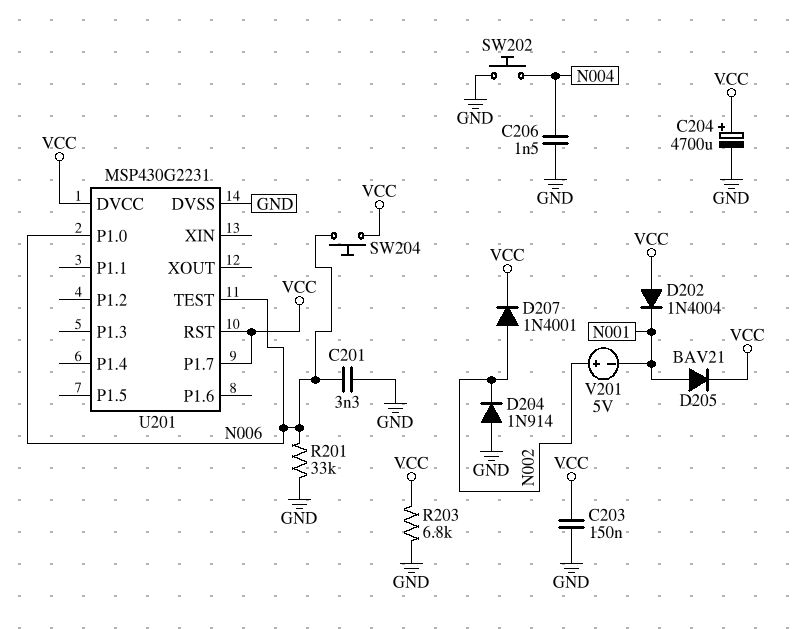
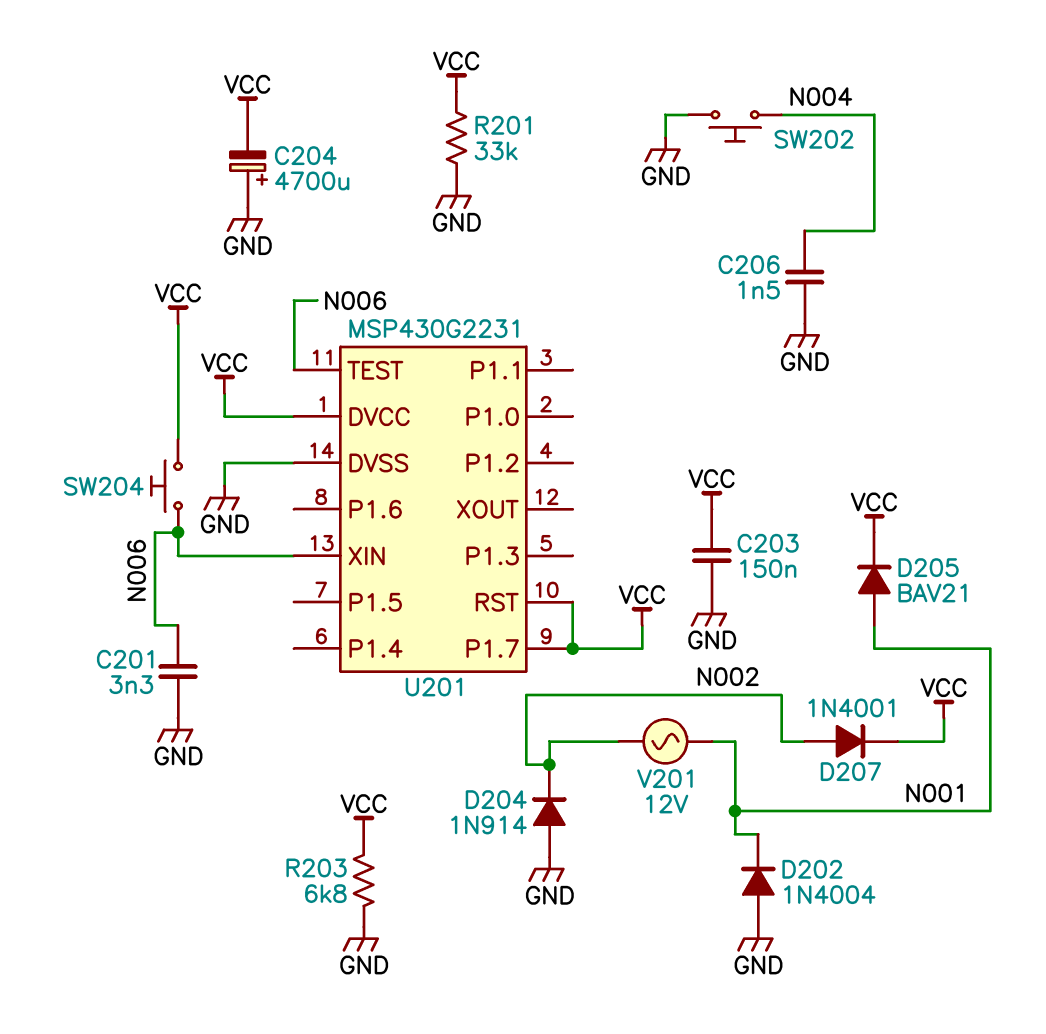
C204: 4700uF (plus VCC, minus GND) -> 4700uF (plus GND, minus VCC)
D202: diode 1N4004 (A VCC, K N001) -> diode 1N4004 (A GND, K N001)
R201: 33k (GND, N006) -> 33k (GND, VCC)
U201 pin P1.0: N006 -> none
U201 pin XIN: none -> N006
V201: 5V (plus N002, minus N001) -> AC 12V (N001, N002)

